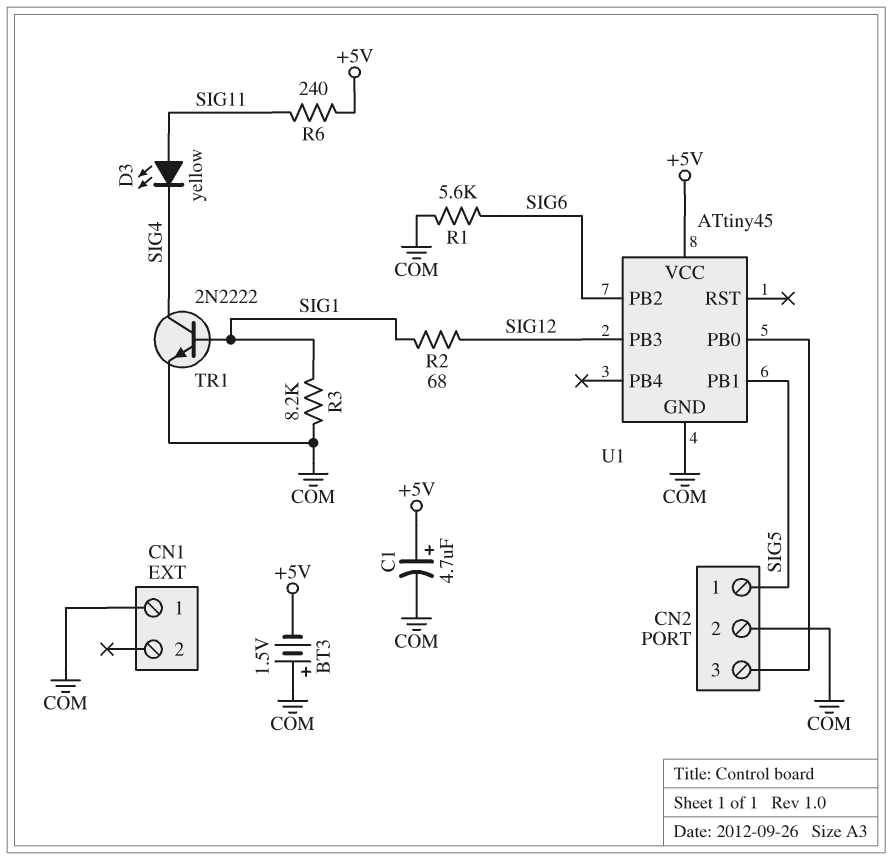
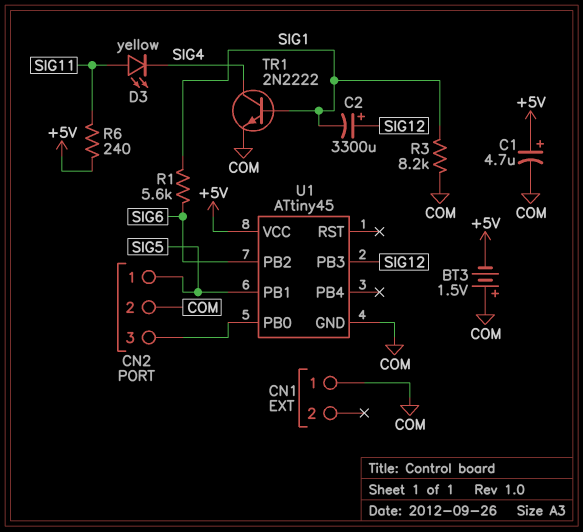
C2: none -> 3300uF (plus SIG12, minus SIG1)
R1: 5.6k (COM, SIG6) -> 5.6k (SIG1, SIG6)
R2: 68 (SIG1, SIG12) -> none

